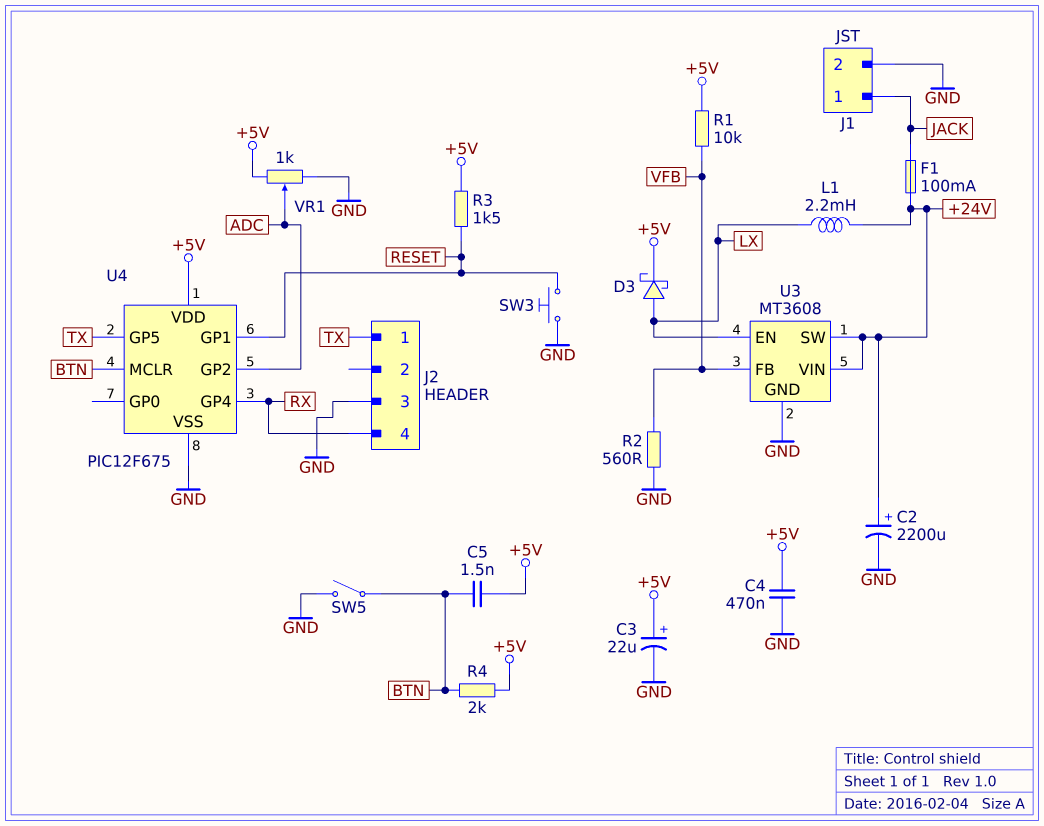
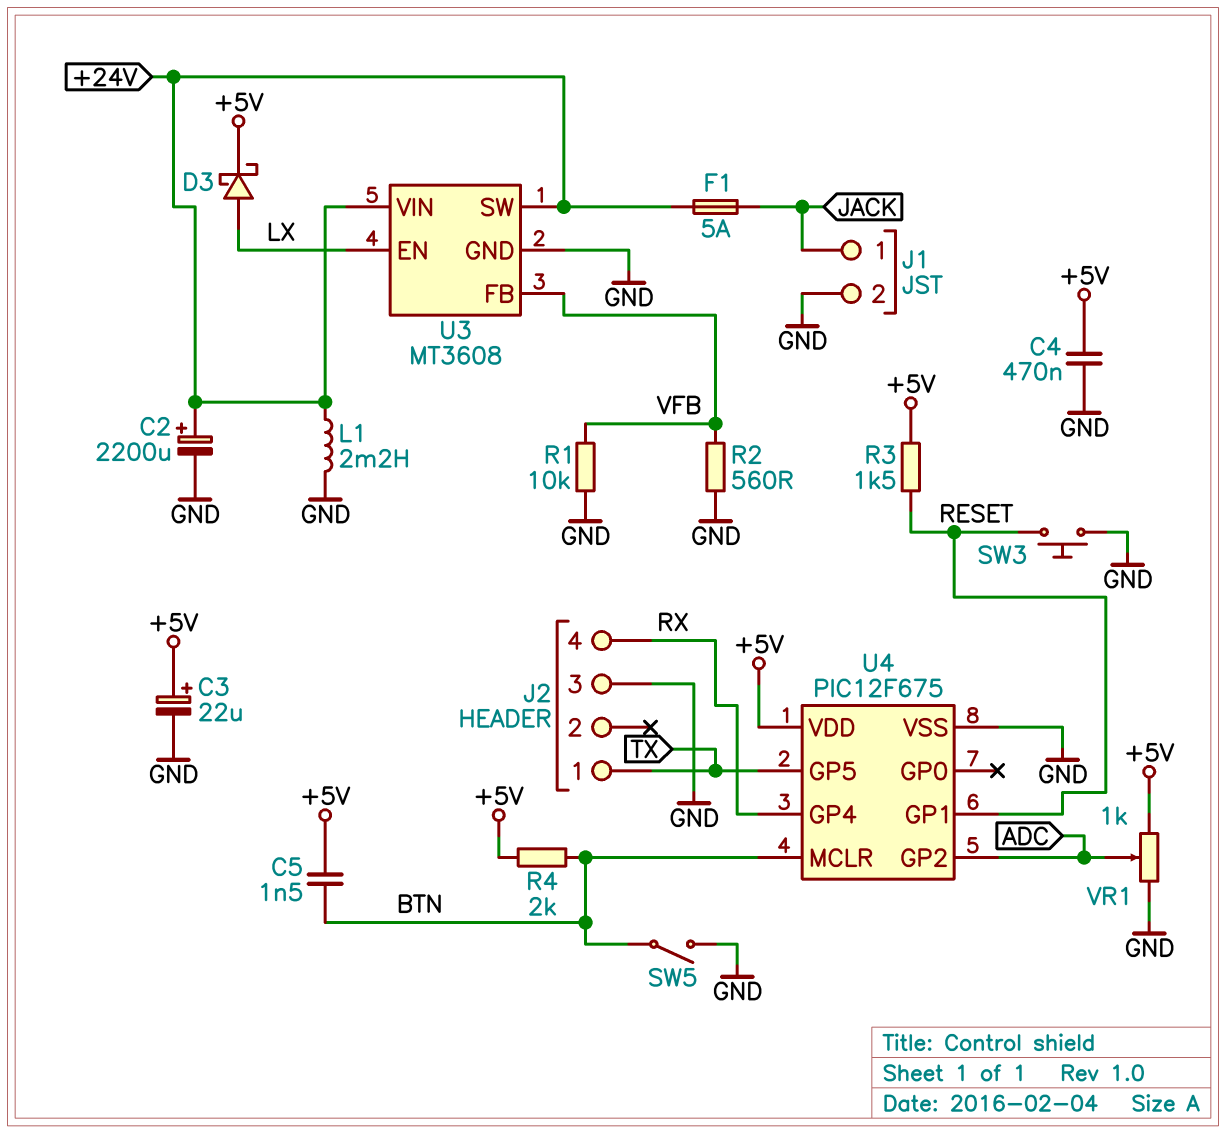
F1: 100mA (+24V, JACK) -> 5A (+24V, JACK)
L1: 2.2mH (+24V, LX) -> 2.2mH (+24V, GND)
R1: 10k (+5V, VFB) -> 10k (GND, VFB)

